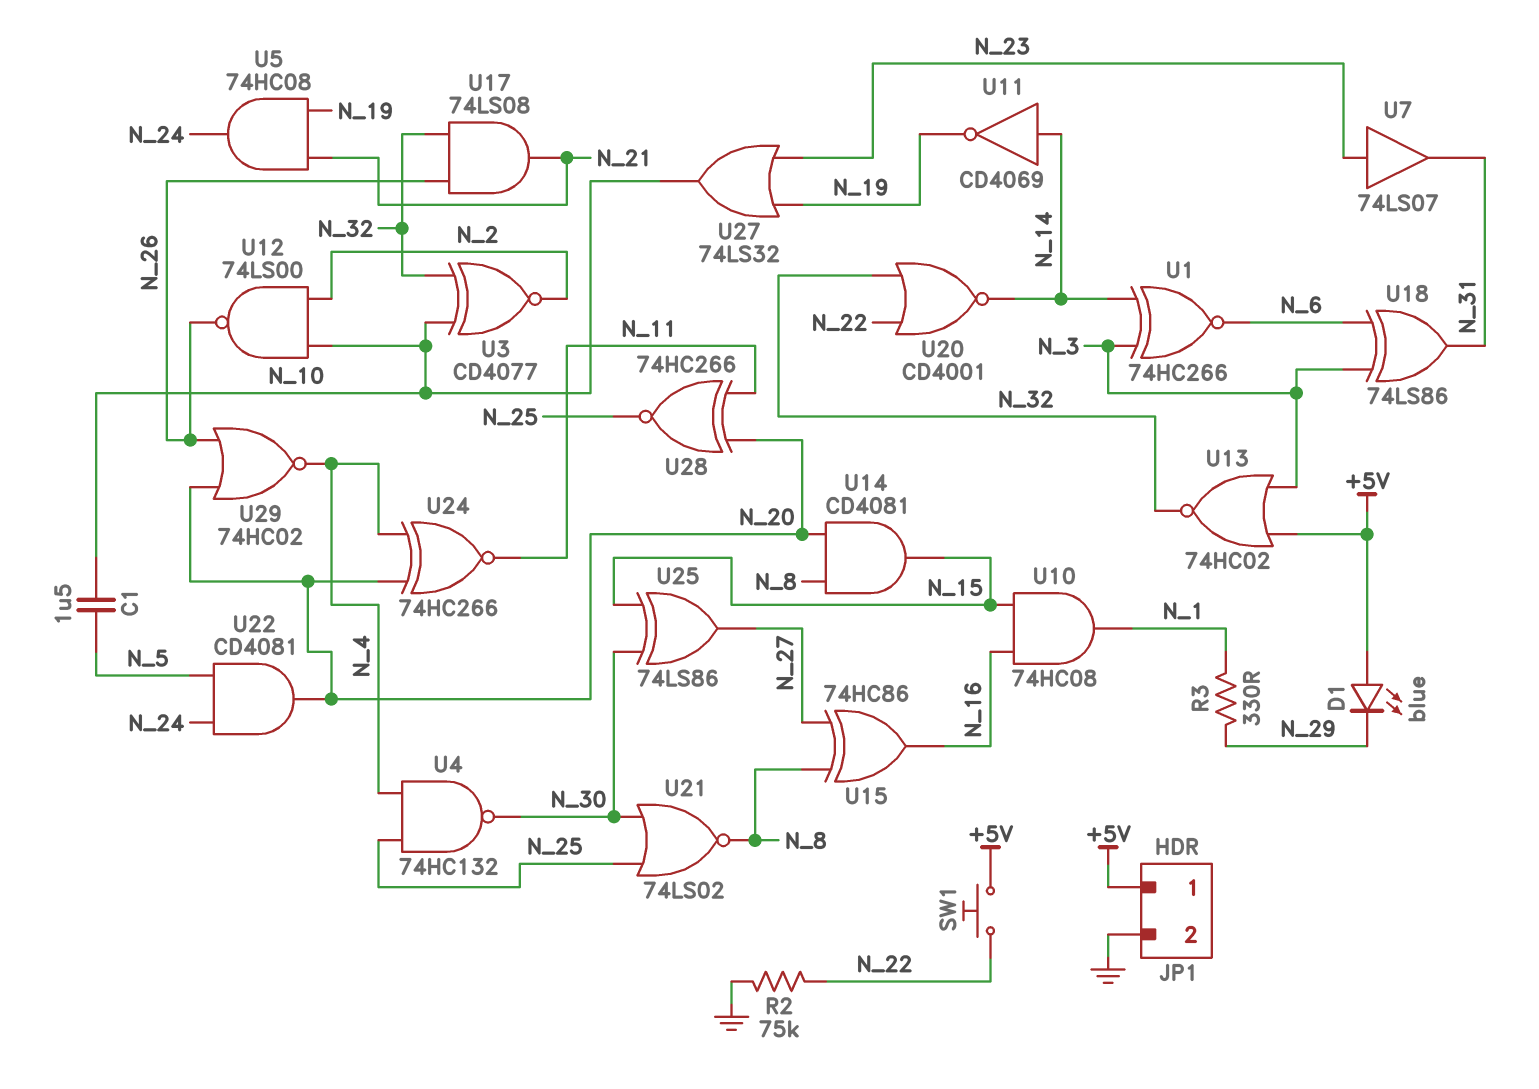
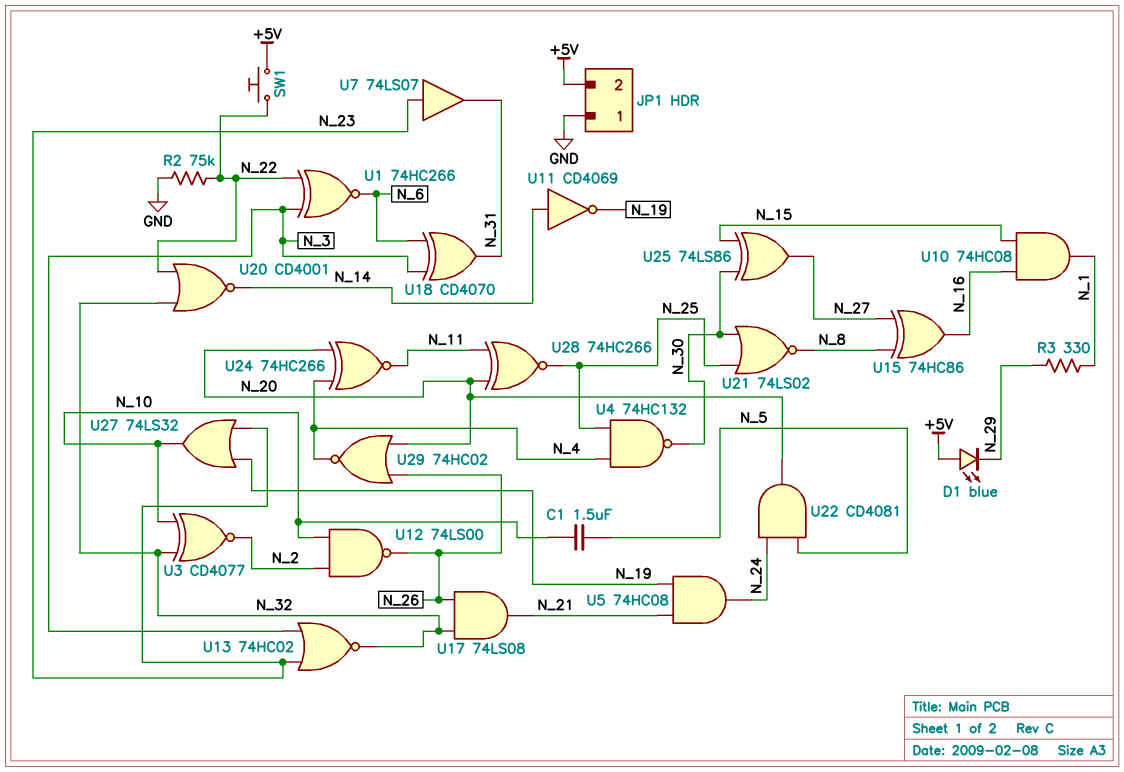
JP1 pin 1: +5V -> GND
JP1 pin 2: GND -> +5V
U1: XNOR 74HC266 (in N_3, in N_14, out N_6) -> XNOR 74HC266 (in N_3, in N_22, out N_6)
U13: NOR 74HC02 (in +5V, in N_3, out N_32) -> NOR 74HC02 (in N_3, in N_23, out N_32)
U14: AND CD4081 (in N_8, in N_20, out N_15) -> none
U18: XOR 74LS86 (in N_3, in N_6, out N_31) -> XOR CD4070 (in N_3, in N_6, out N_31)

